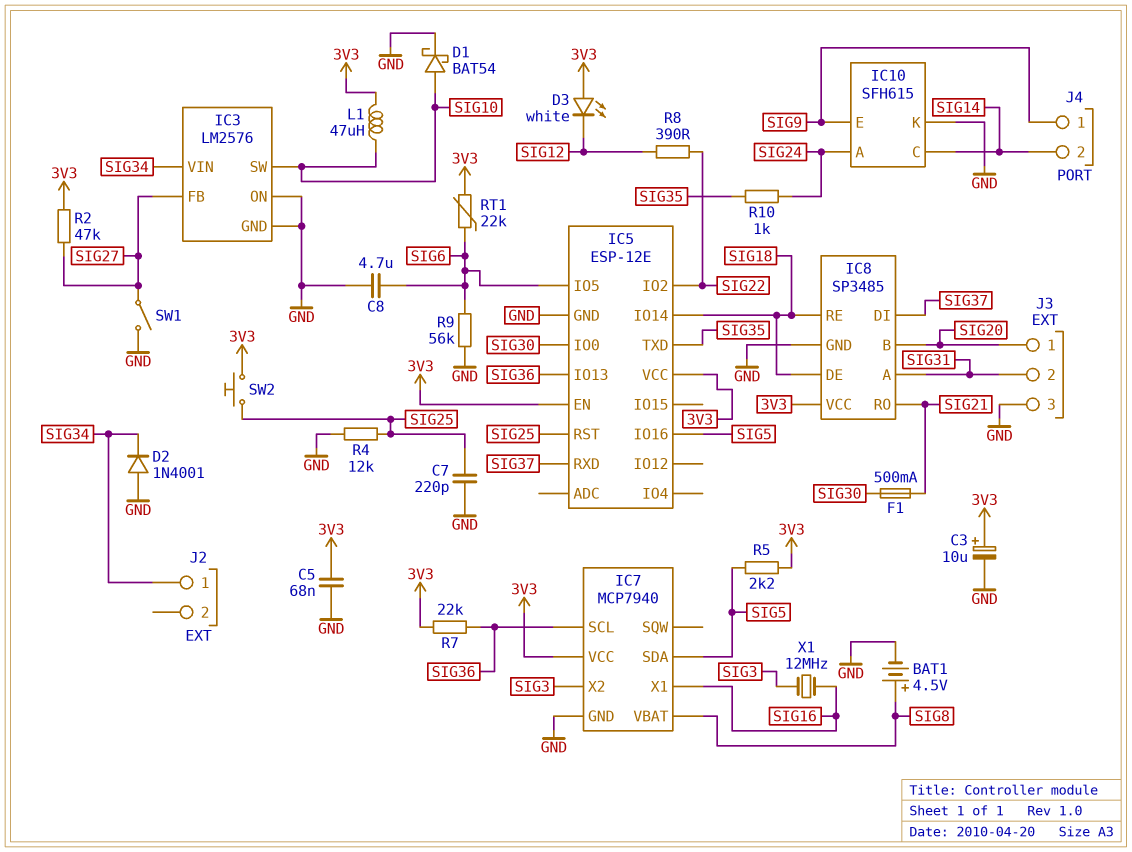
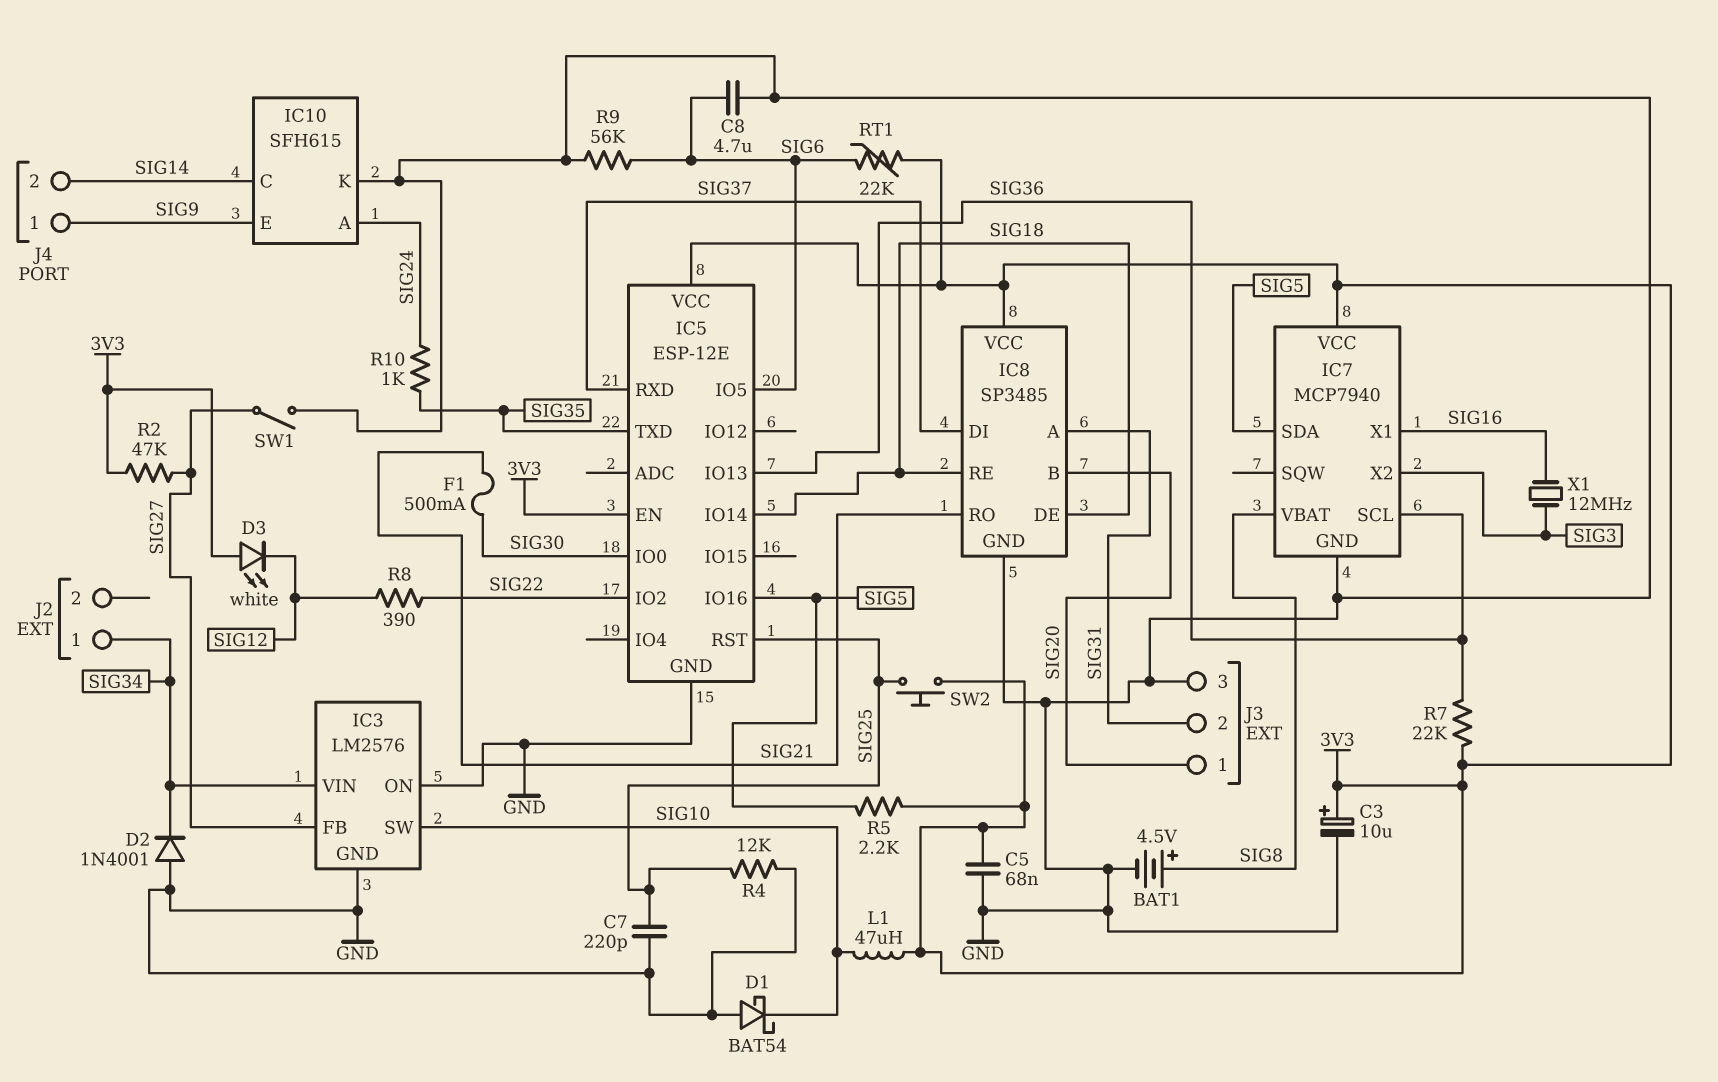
D1: schottky BAT54 (A SIG10, K GND) -> schottky BAT54 (A GND, K SIG10)

